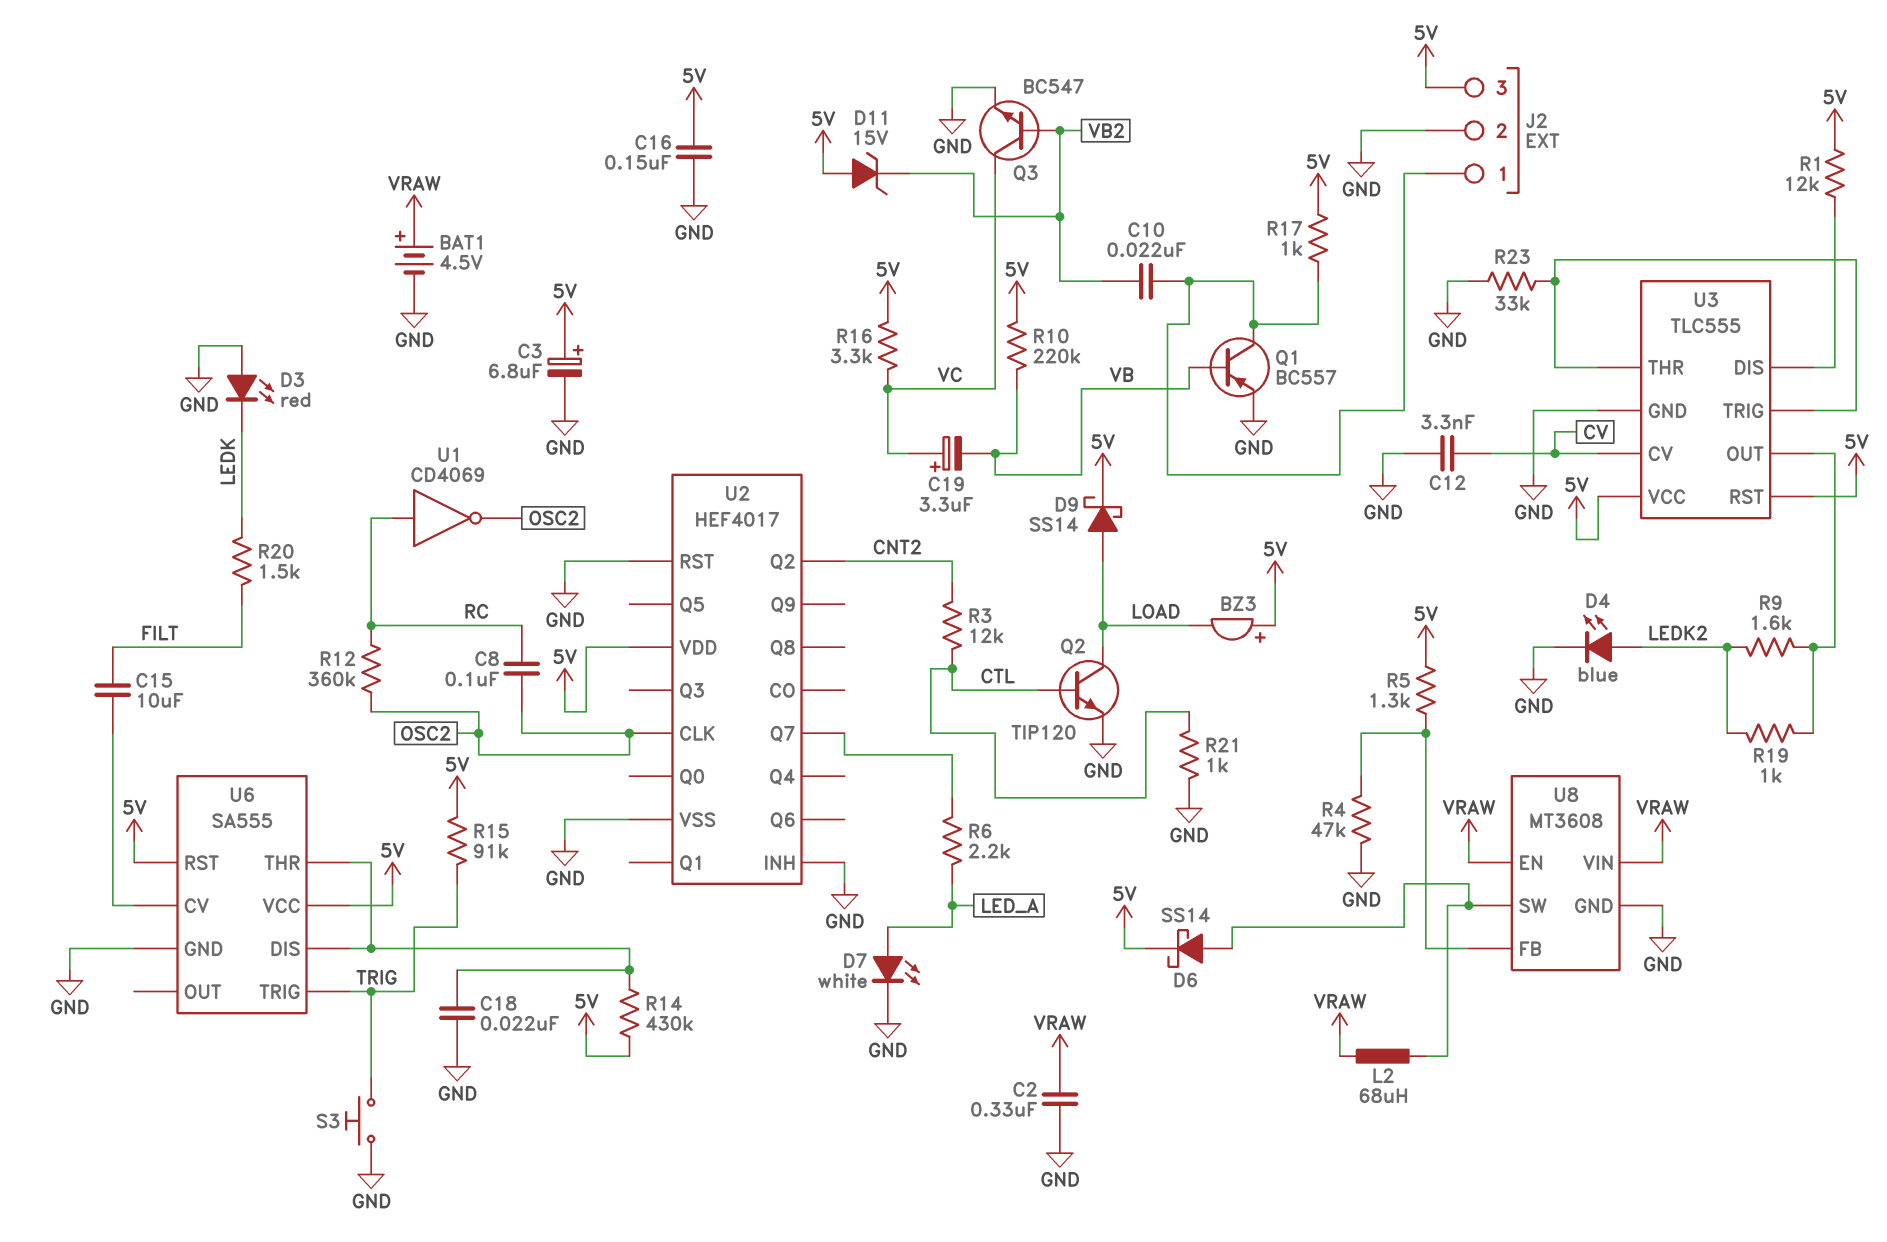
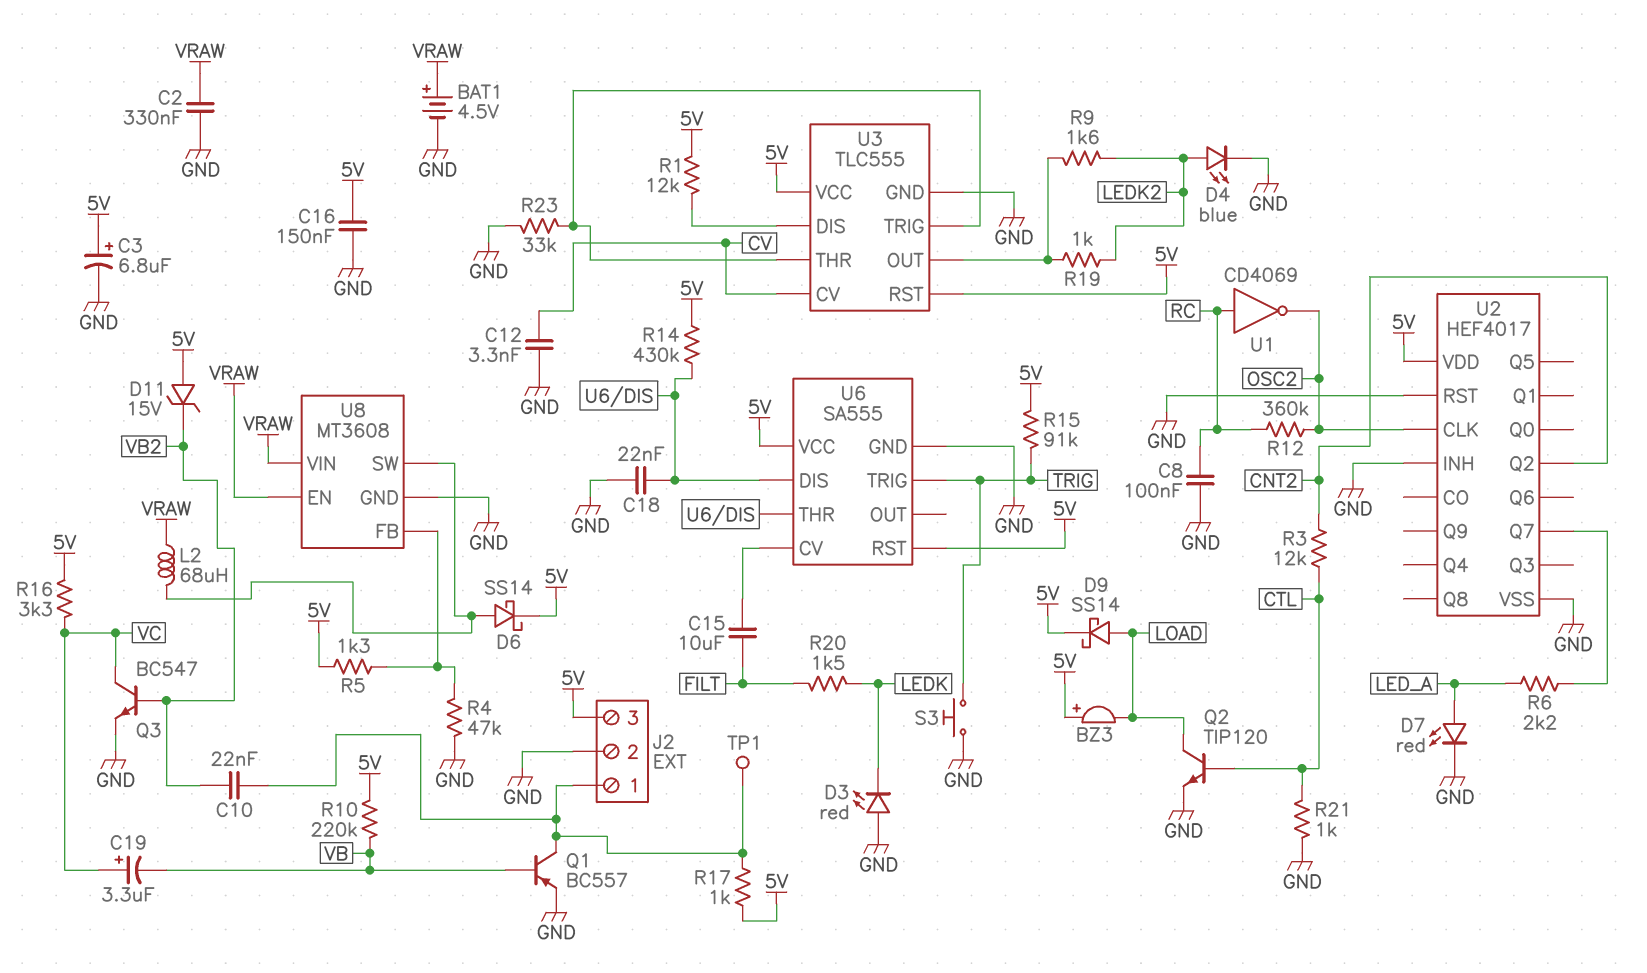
C8: 100nF (OSC2, RC) -> 100nF (GND, RC)
D7: LED white (A LED_A, K GND) -> LED red (A LED_A, K GND)
TP1: none -> test point (J2/1)

